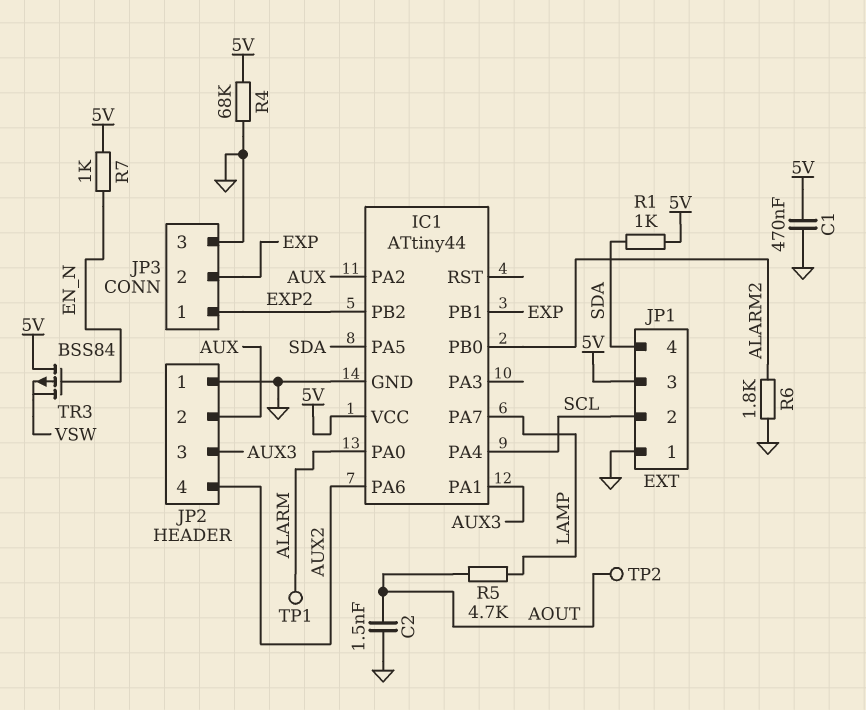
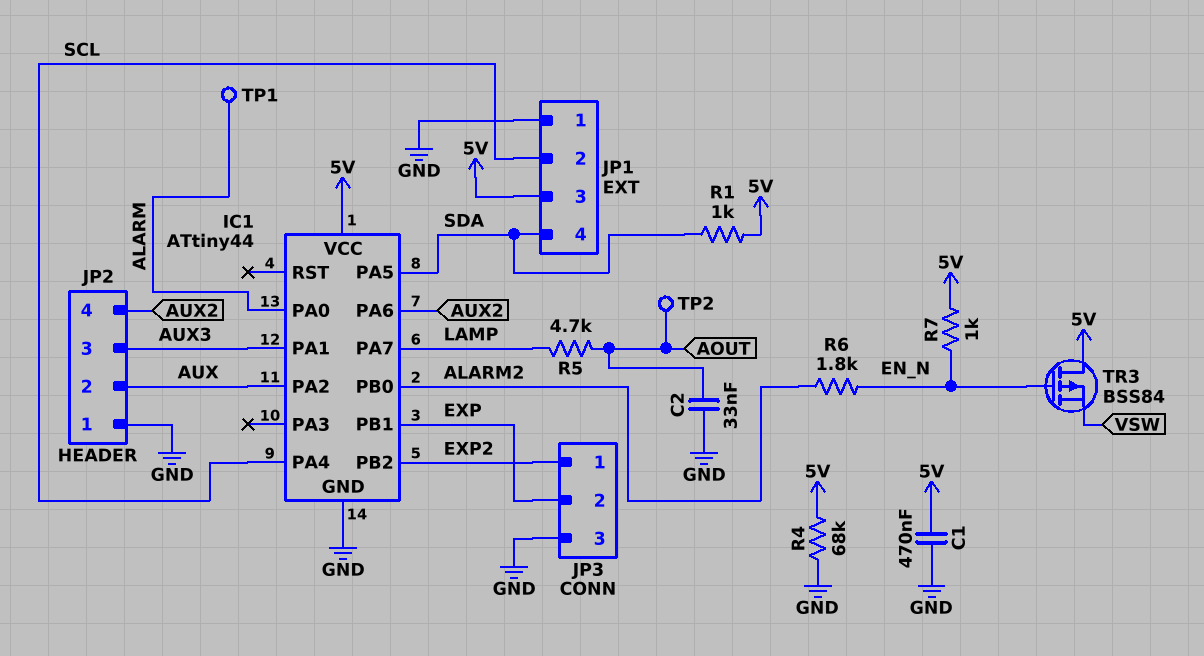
C2: 1.5nF (AOUT, GND) -> 33nF (AOUT, GND)
R6: 1.8k (ALARM2, GND) -> 1.8k (ALARM2, EN_N)

